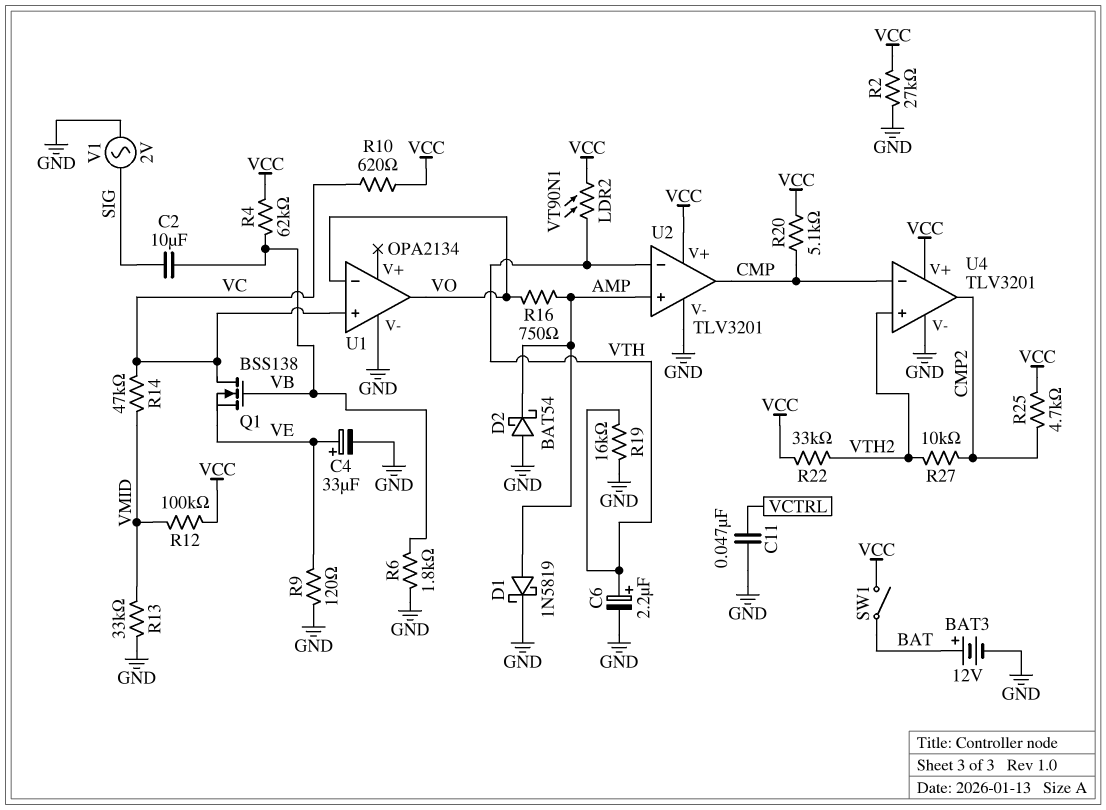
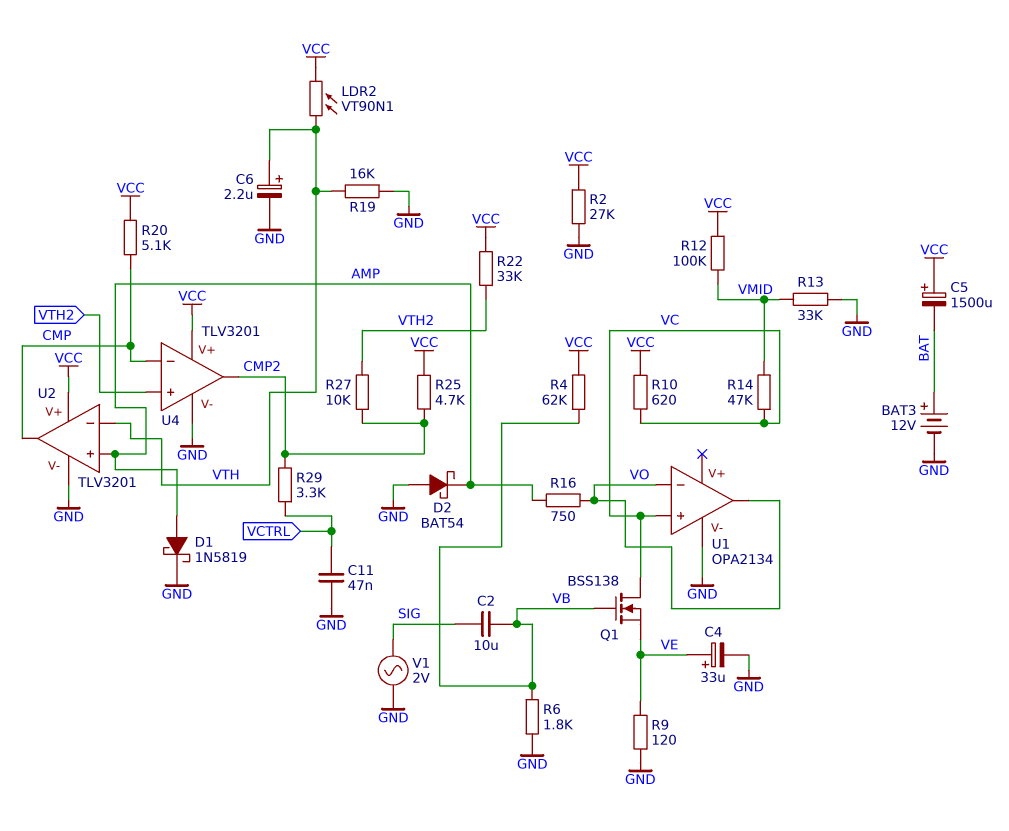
C5: none -> 1500uF (plus VCC, minus BAT)
R29: none -> 3.3k (CMP2, VCTRL)
SW1: switch (BAT, VCC) -> none

